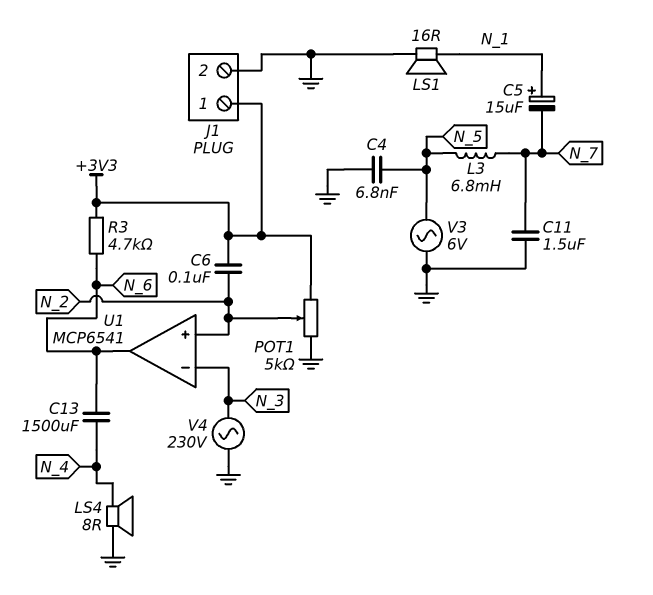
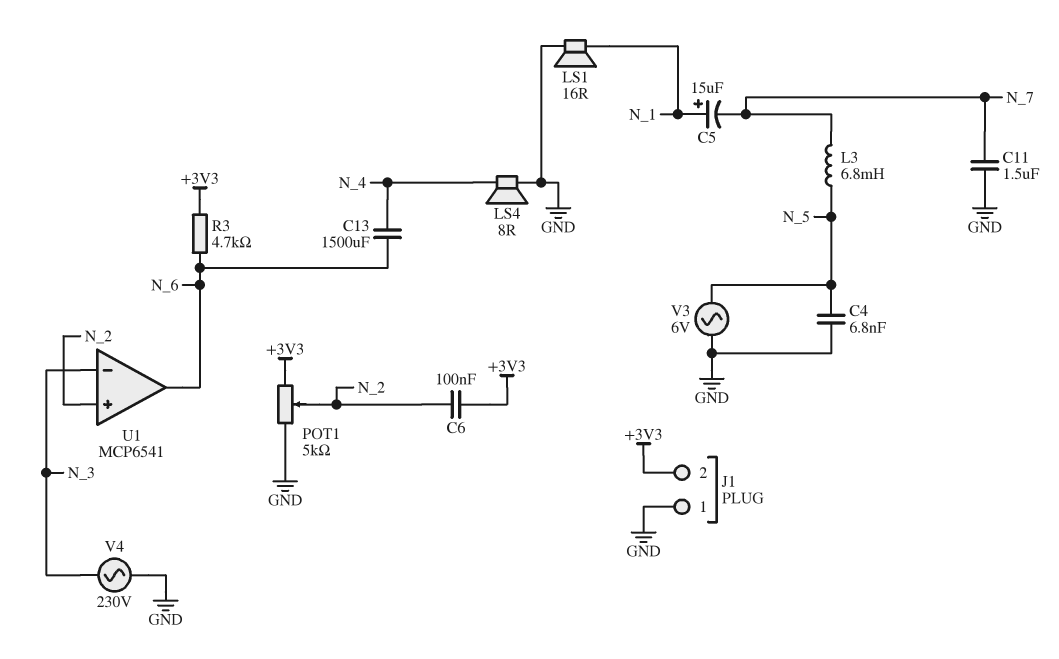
J1 pin 1: +3V3 -> GND
J1 pin 2: GND -> +3V3

